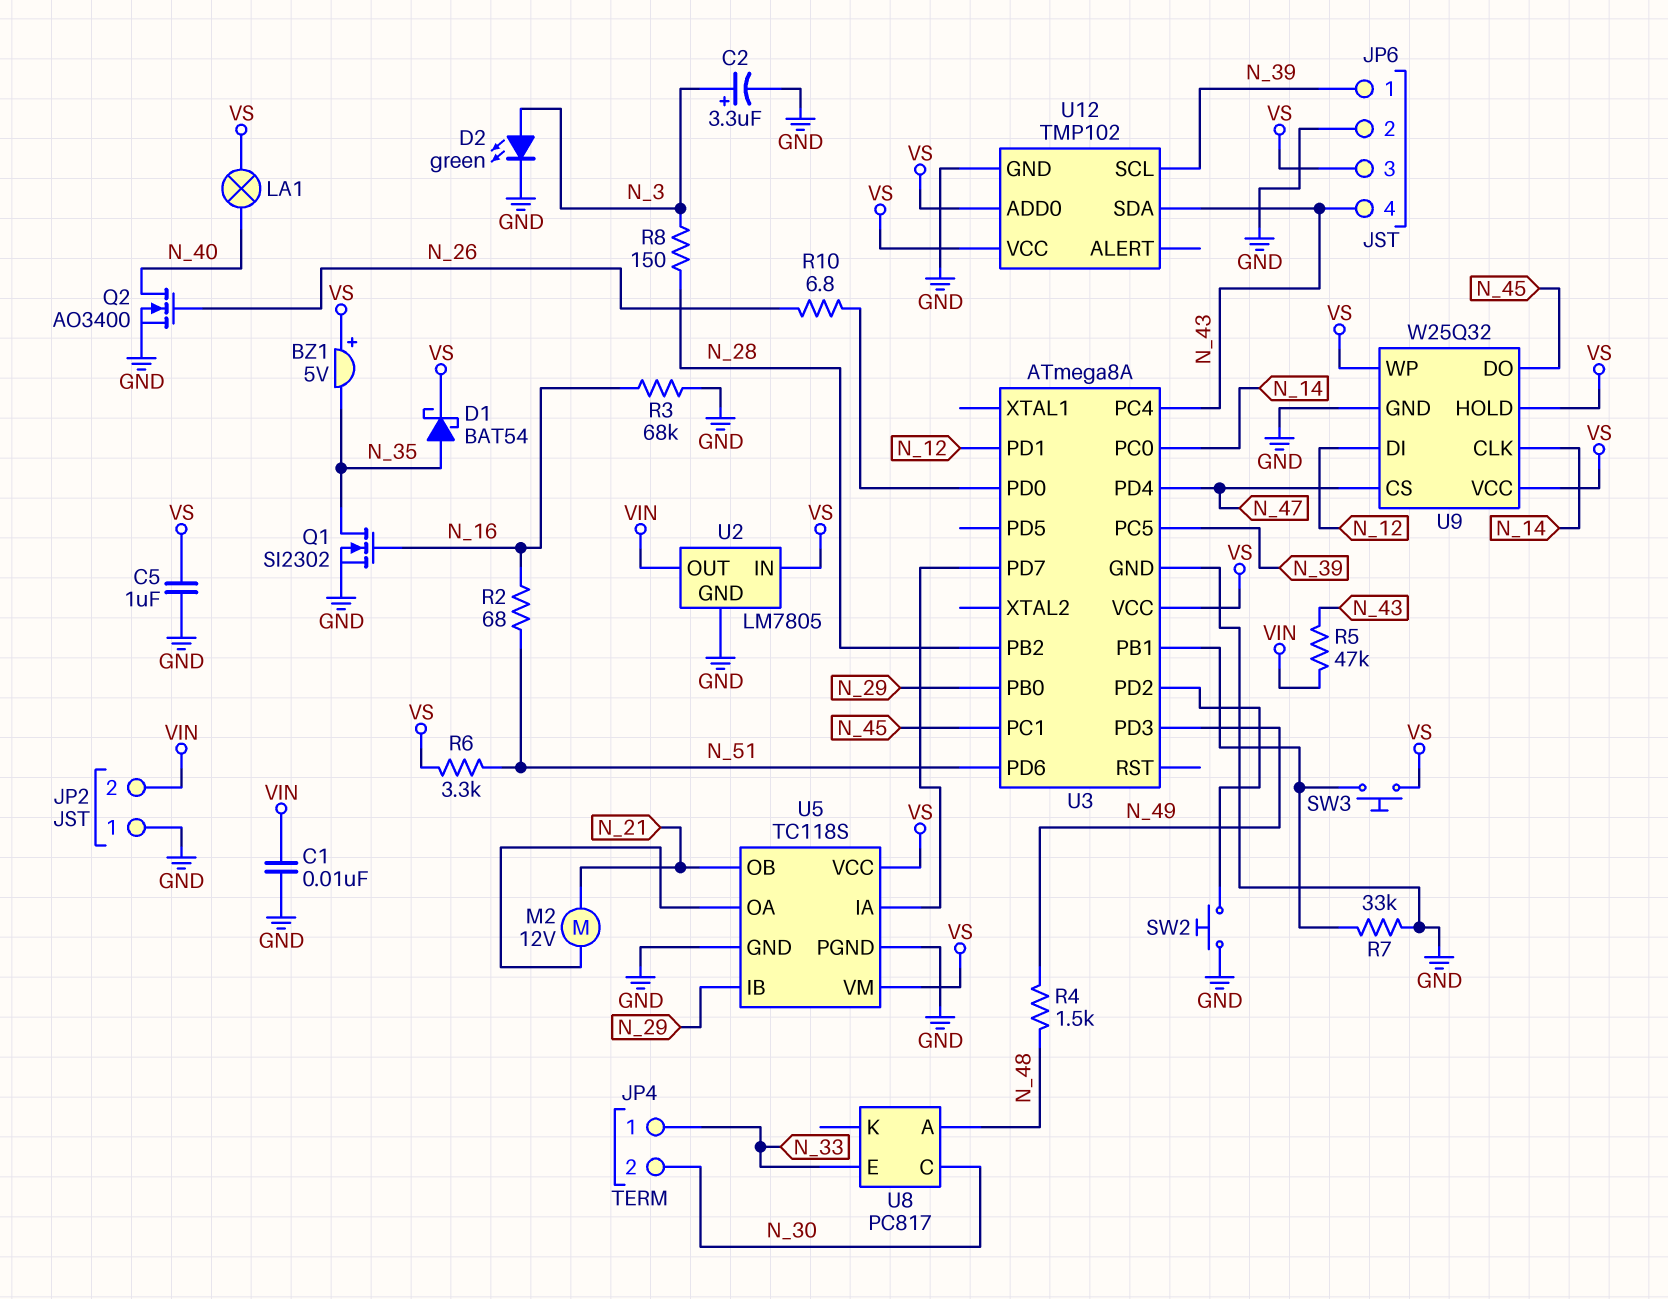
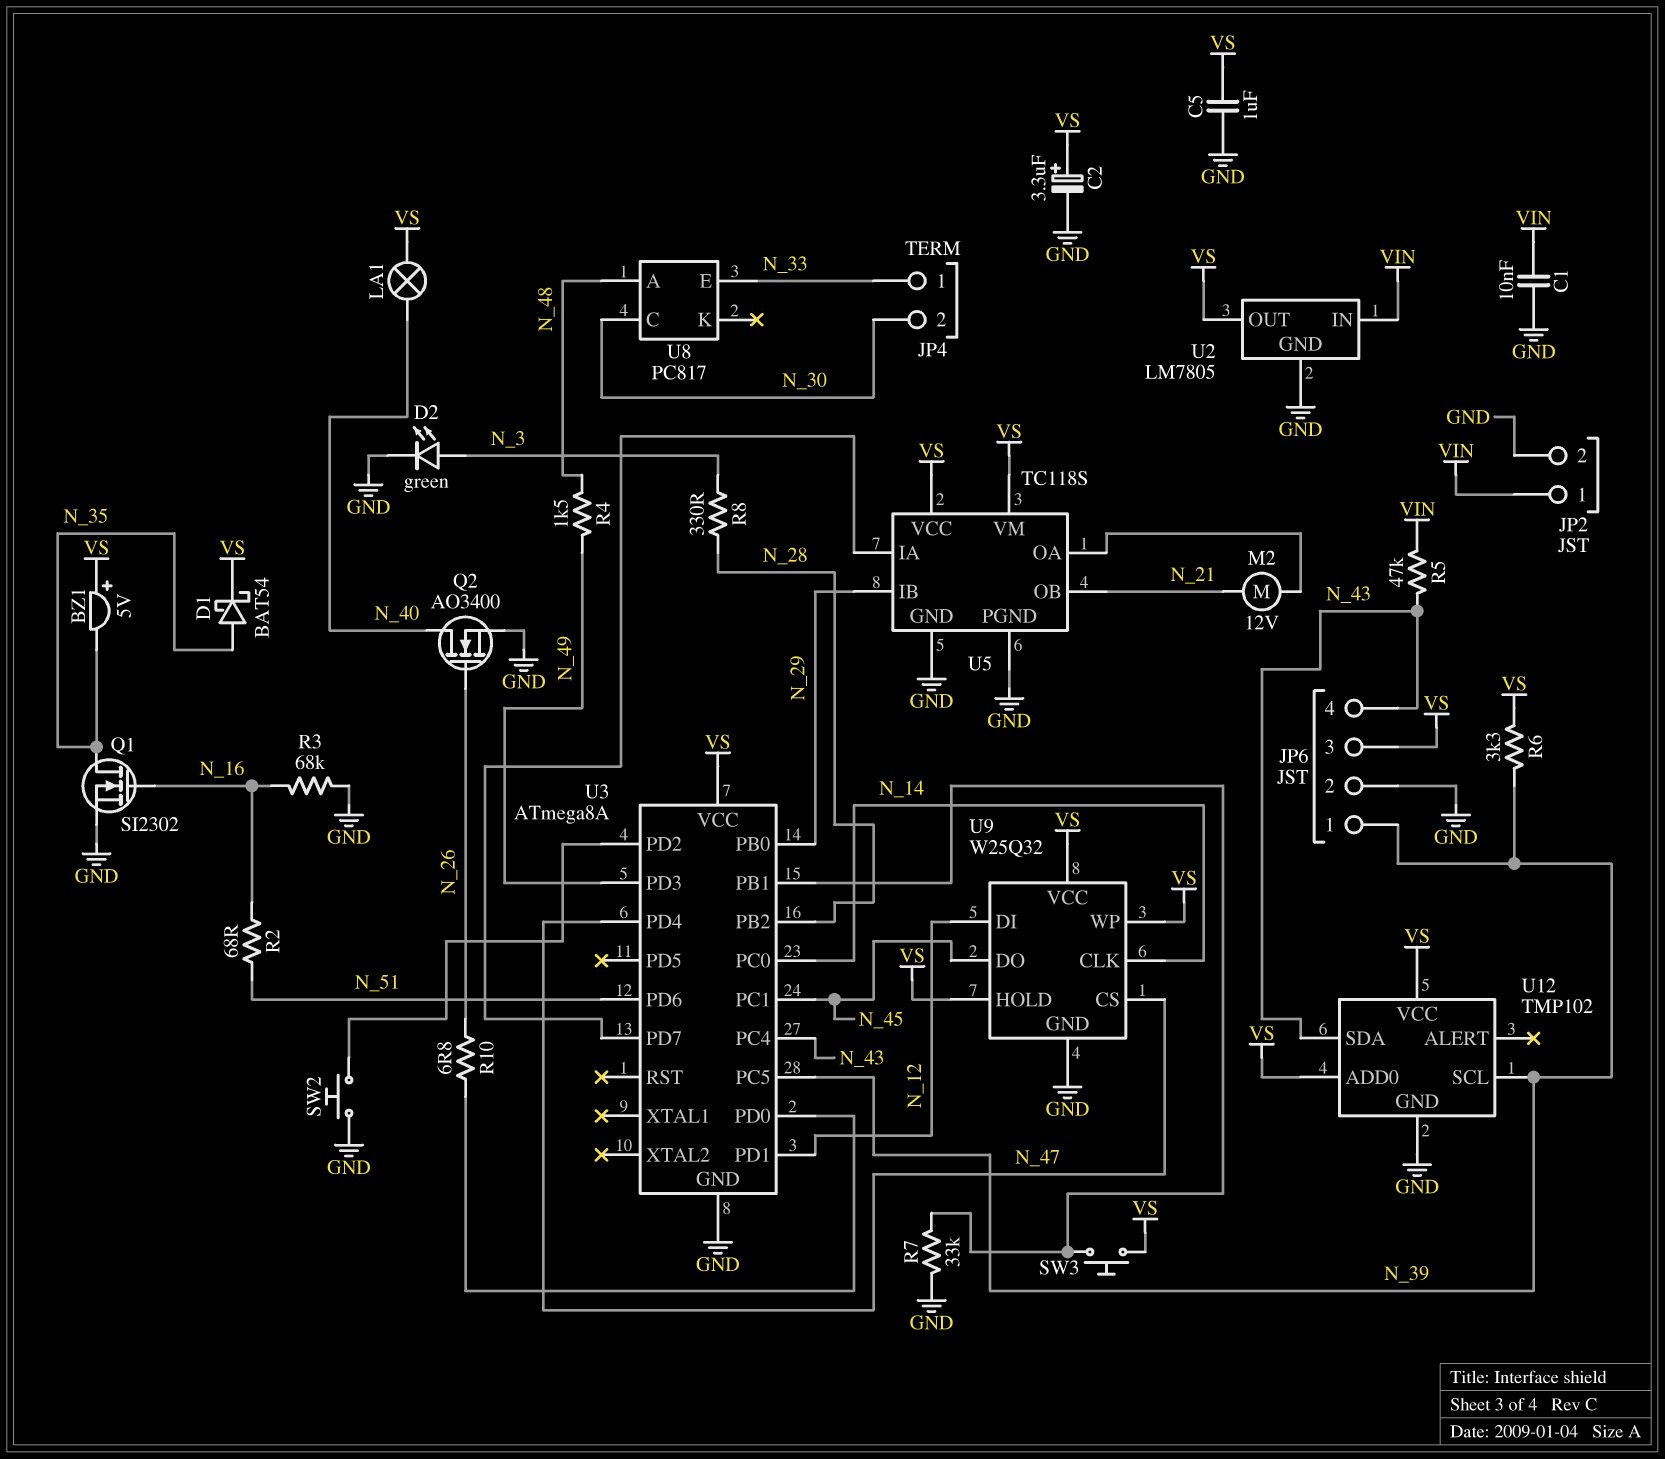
C2: 3.3uF (plus N_3, minus GND) -> 3.3uF (plus VS, minus GND)
JP2 pin 1: GND -> VIN
JP2 pin 2: VIN -> GND
R6: 3.3k (N_51, VS) -> 3.3k (N_39, VS)
R8: 150 (N_3, N_28) -> 330 (N_3, N_28)
U2 pin IN: VS -> VIN
U2 pin OUT: VIN -> VS

